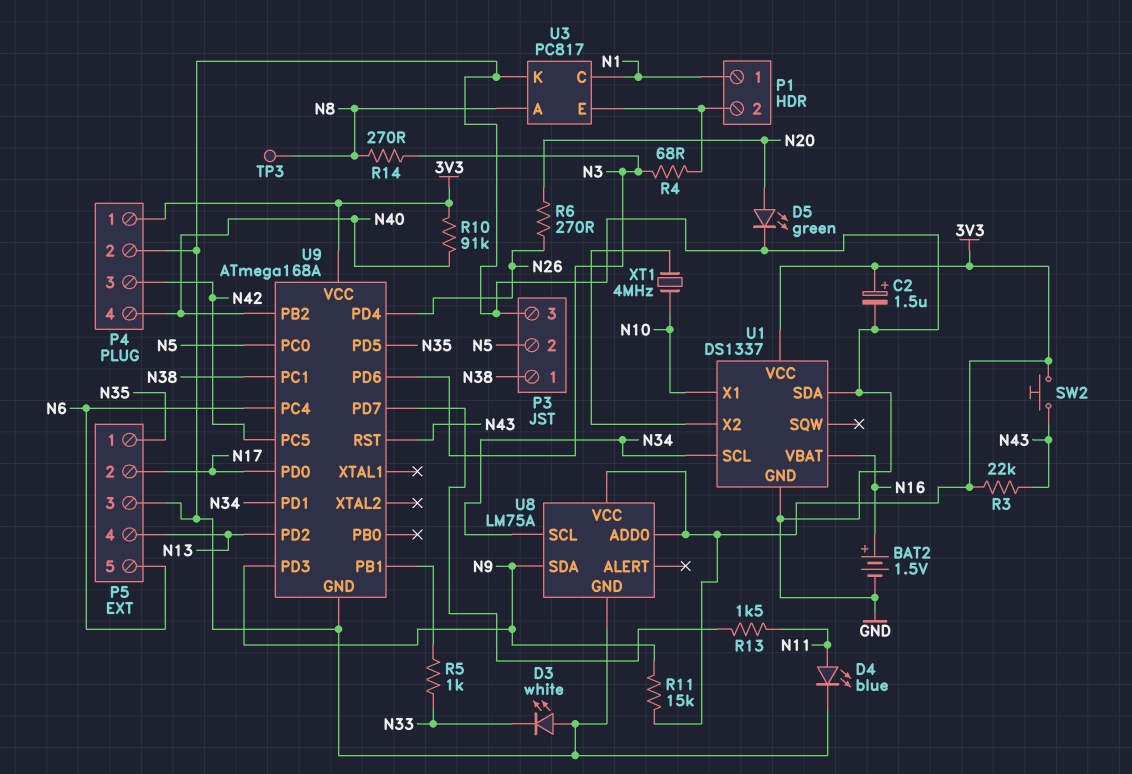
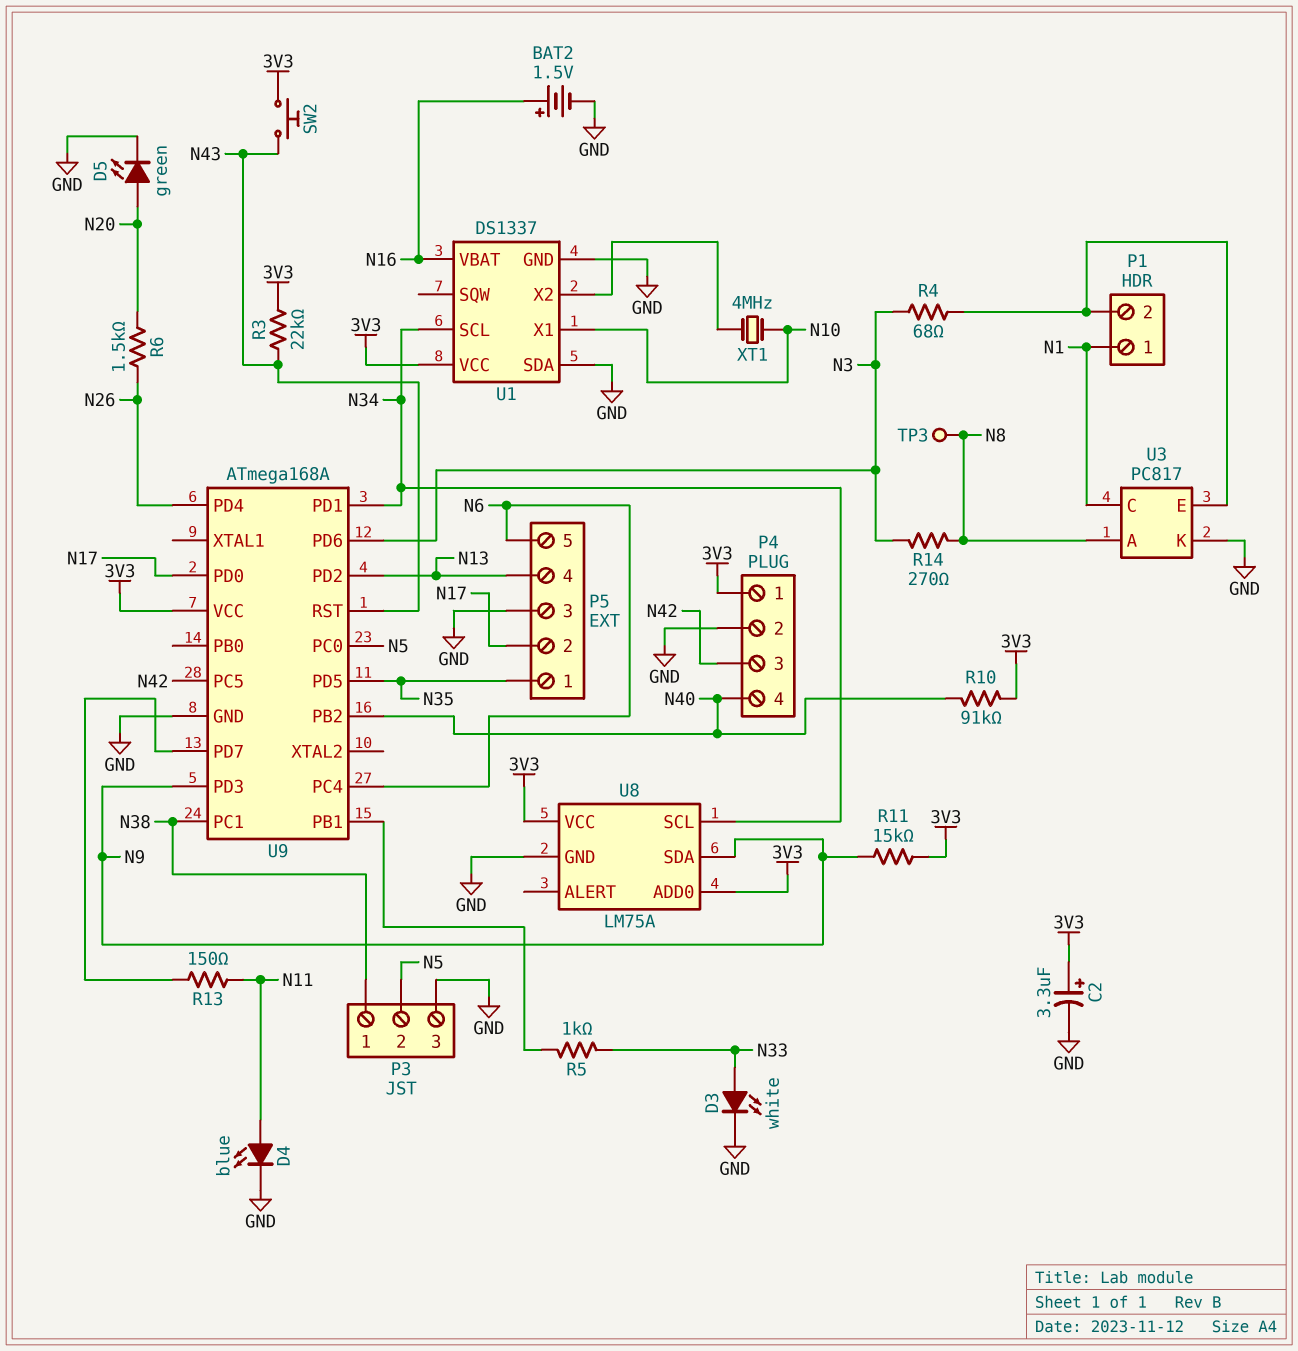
C2: 1.5uF (plus 3V3, minus GND) -> 3.3uF (plus 3V3, minus GND)
D3: LED white (A GND, K N33) -> LED white (A N33, K GND)
R6: 270 (N20, N26) -> 1.5k (N20, N26)
R13: 1.5k (N11, U9/PD7) -> 150 (N11, U9/PD7)

